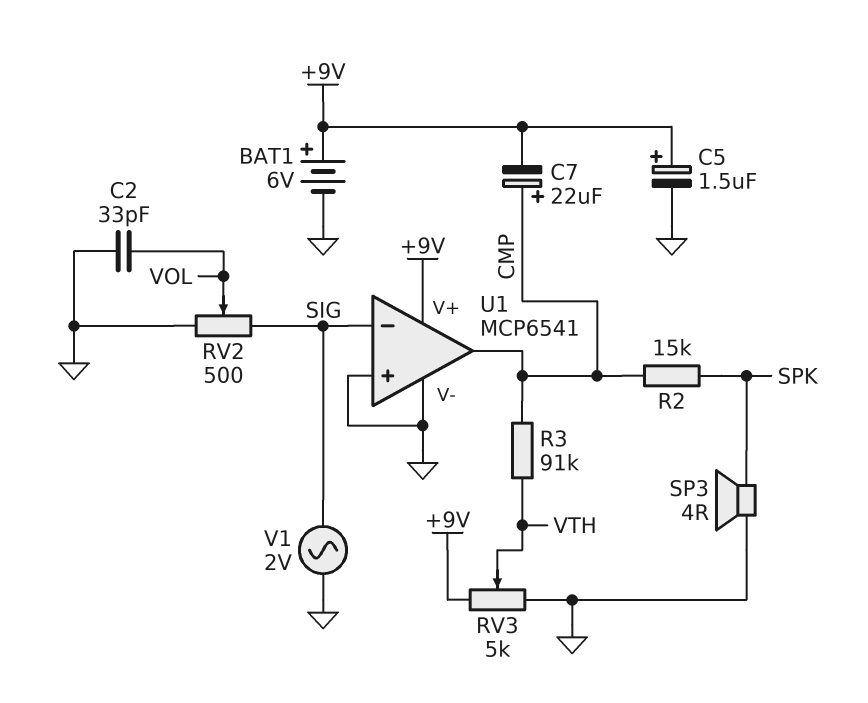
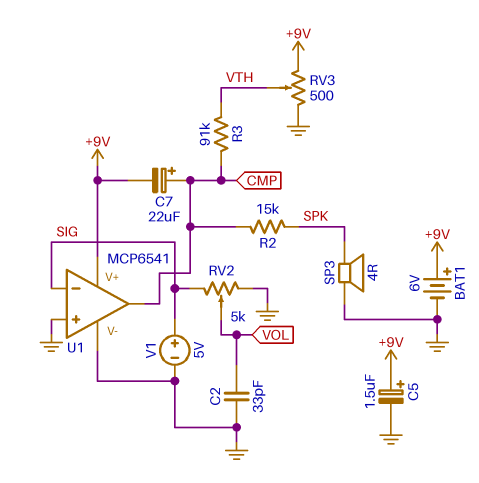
RV2: 500 (GND, SIG, wiper VOL) -> 5k (GND, SIG, wiper VOL)
RV3: 5k (+9V, GND, wiper VTH) -> 500 (+9V, GND, wiper VTH)
V1: AC 2V (GND, SIG) -> 5V (plus SIG, minus GND)

